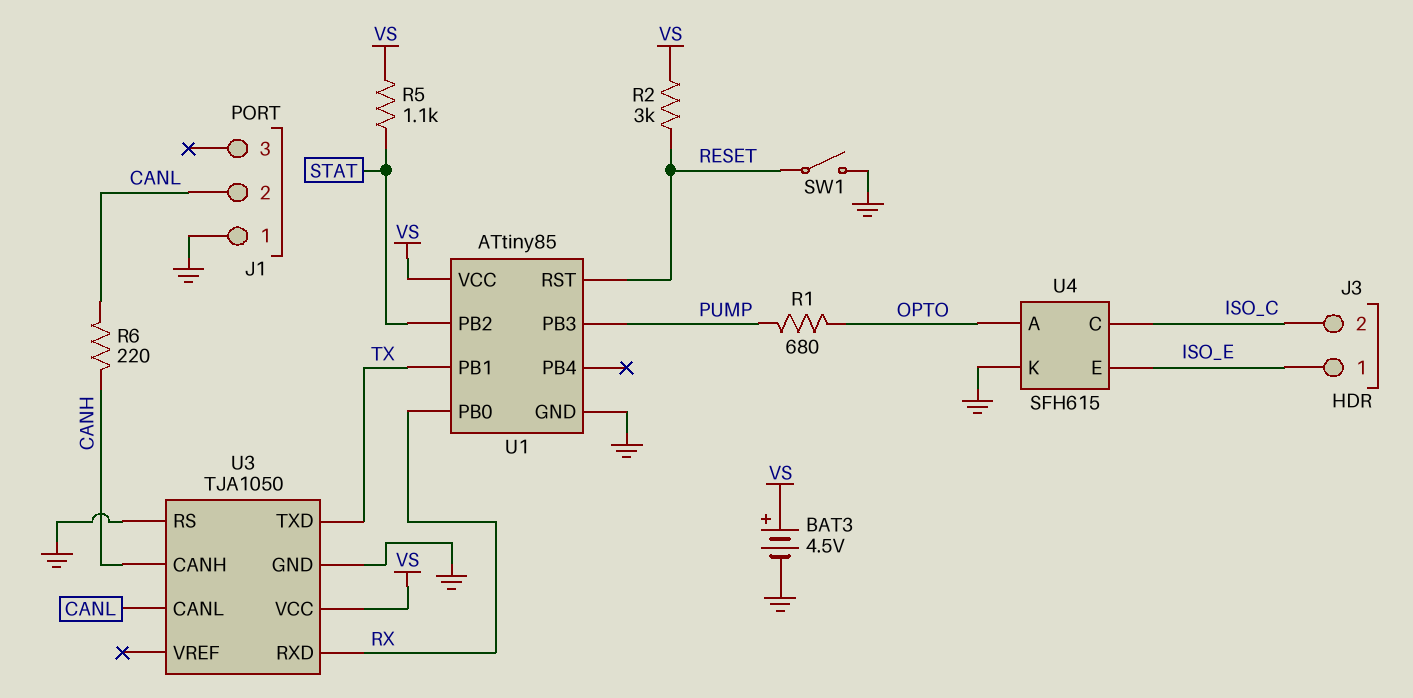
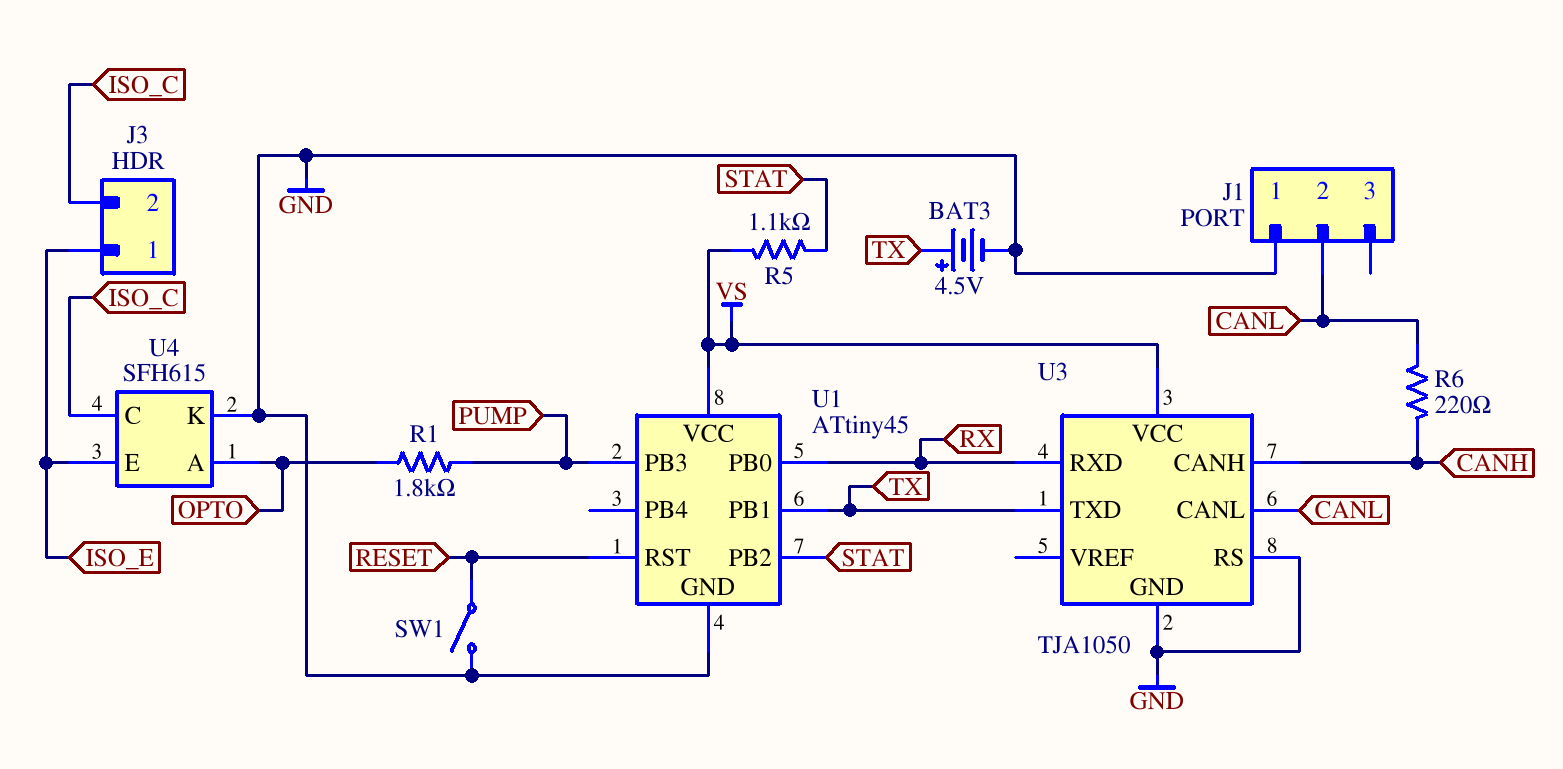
BAT3: 4.5V (plus VS, minus GND) -> 4.5V (plus TX, minus GND)
R1: 680 (OPTO, PUMP) -> 1.8k (OPTO, PUMP)
R2: 3k (RESET, VS) -> none
U1: ATtiny85 -> ATtiny45

